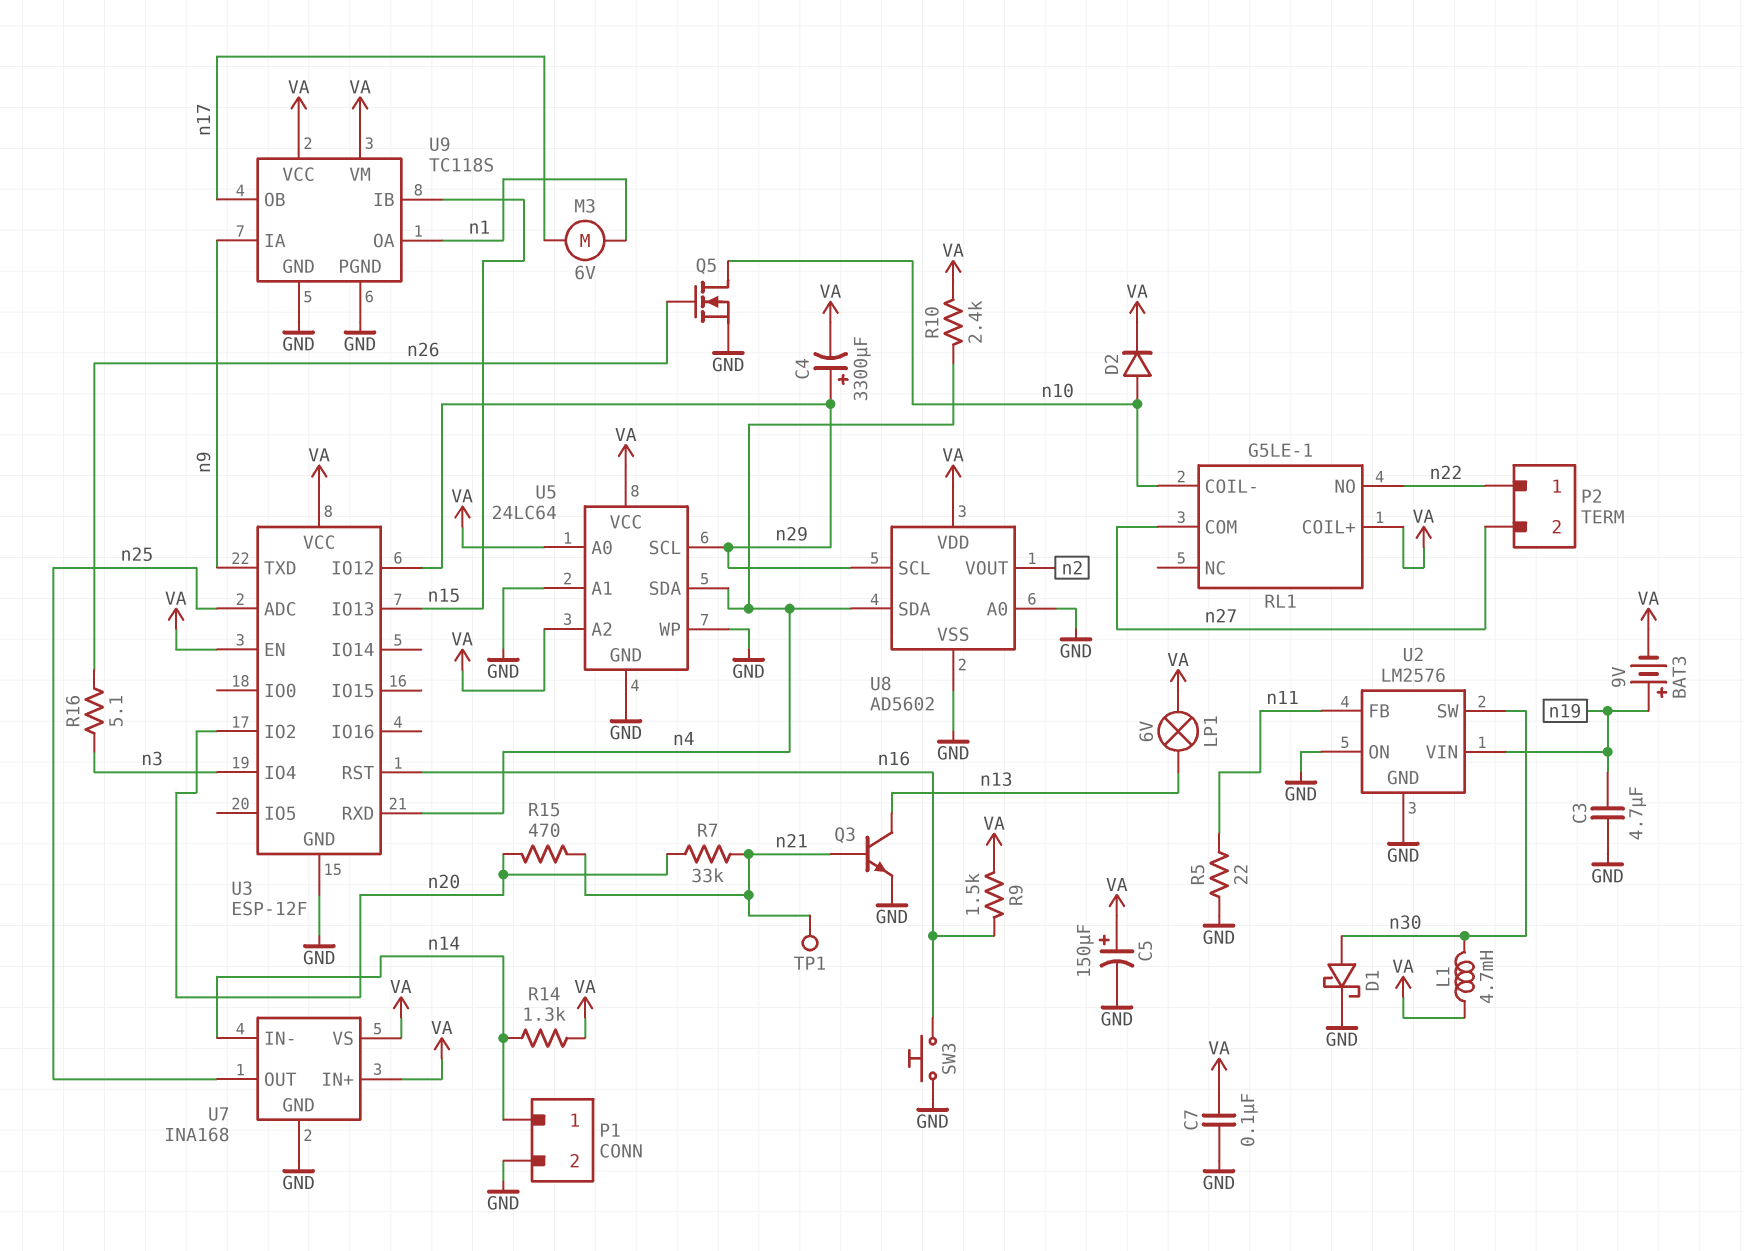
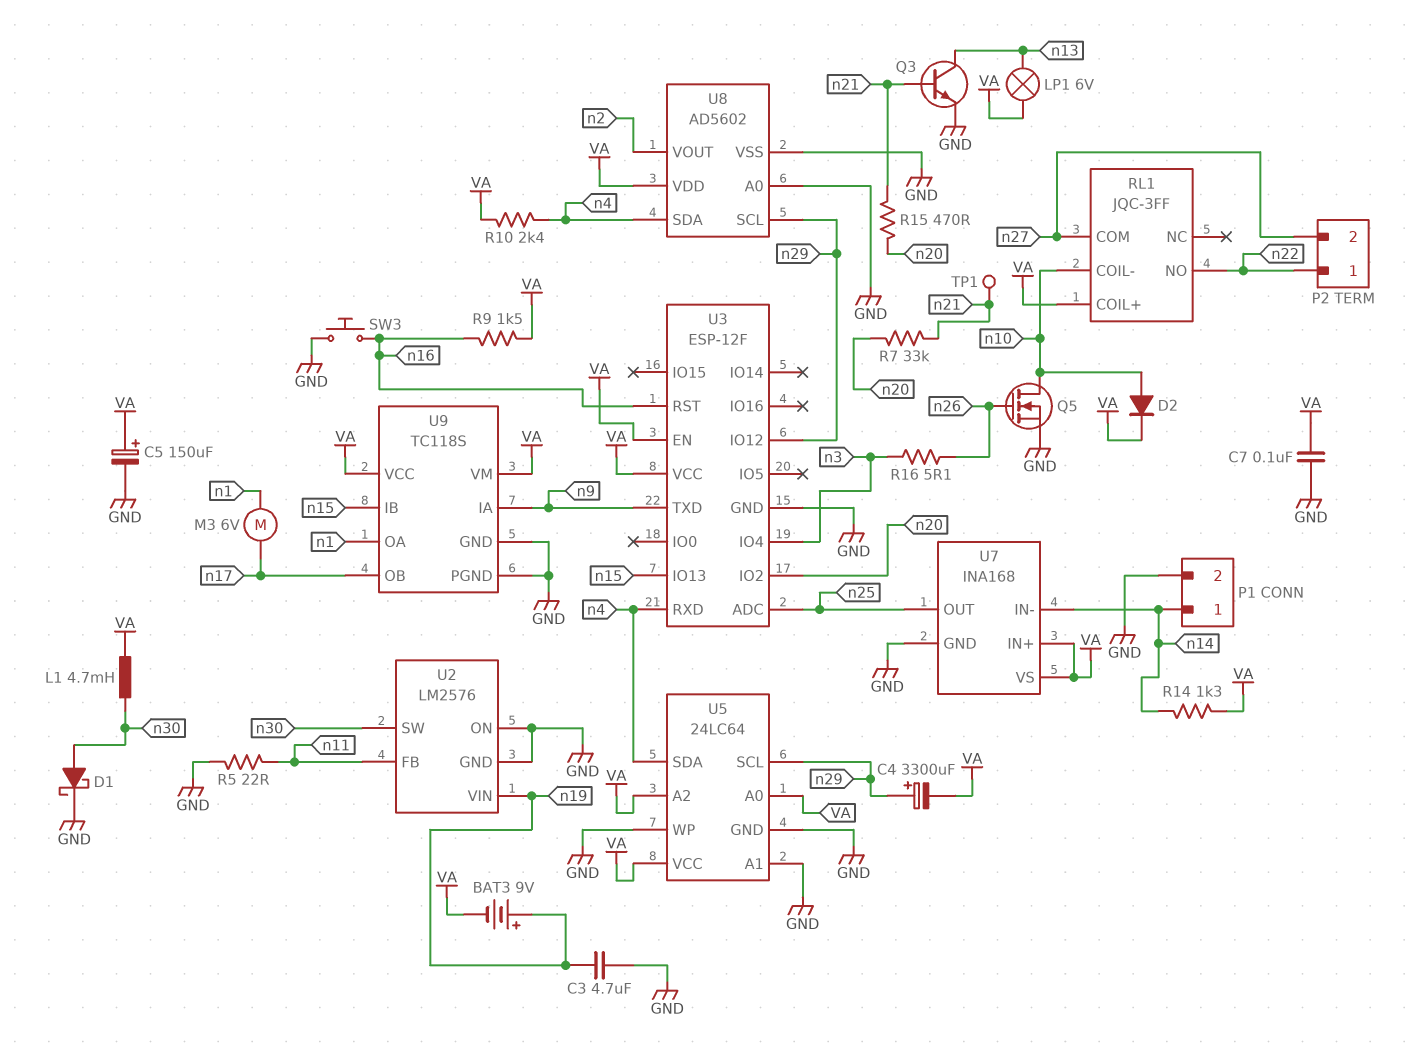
RL1: G5LE-1 -> JQC-3FF

